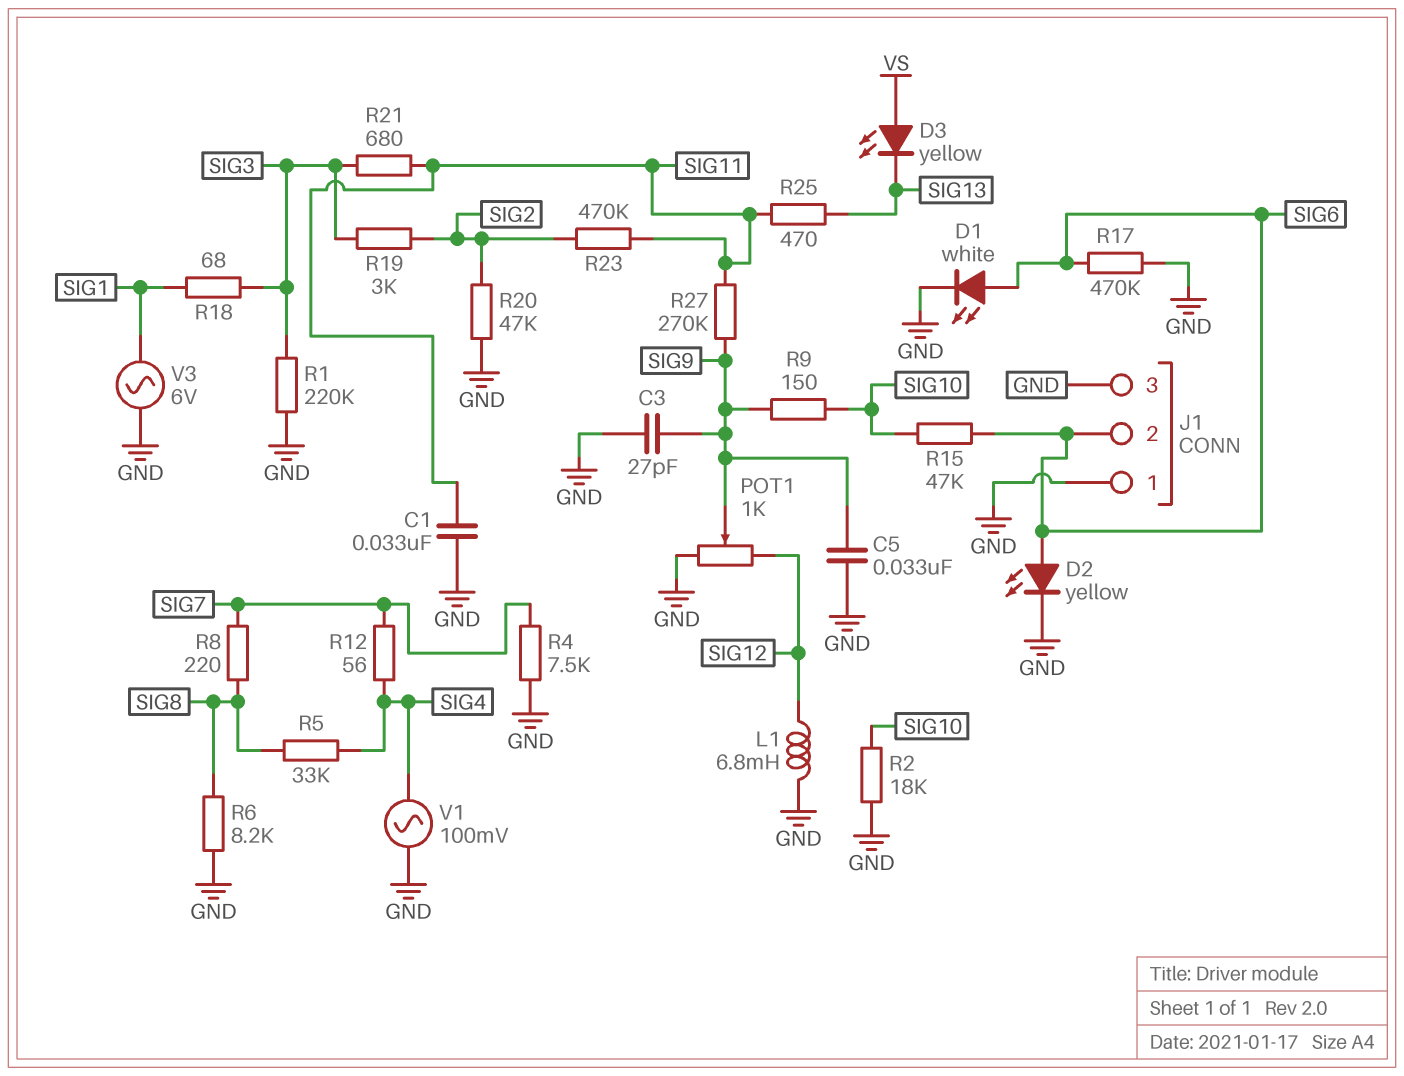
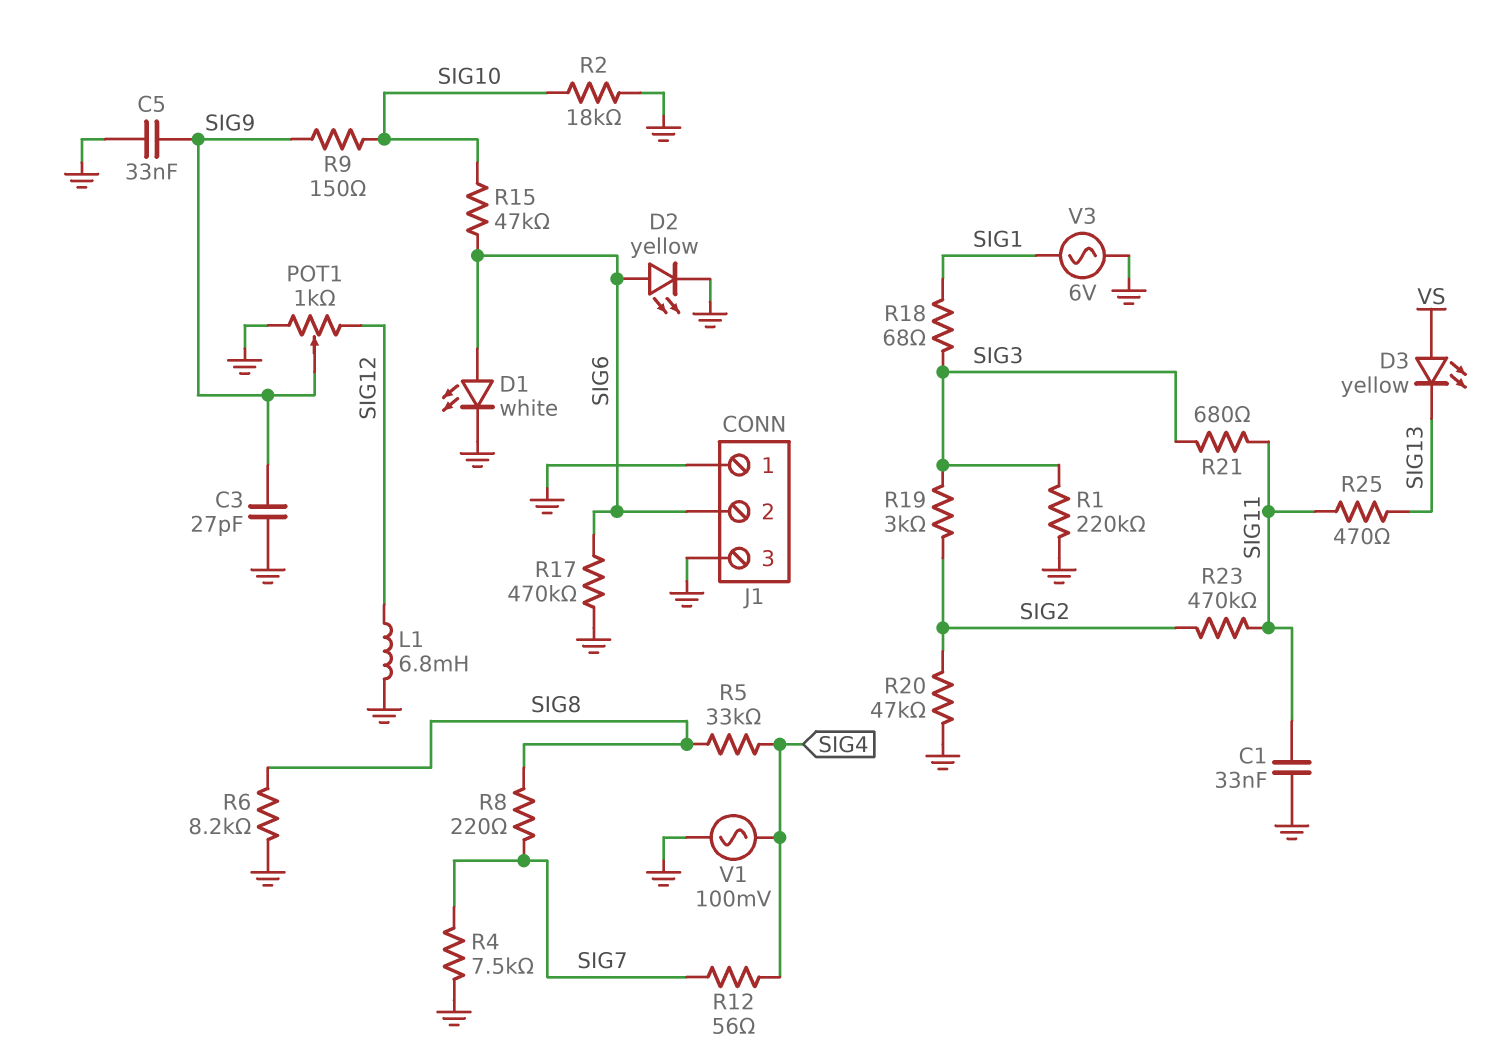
R27: 270k (SIG9, SIG11) -> none

